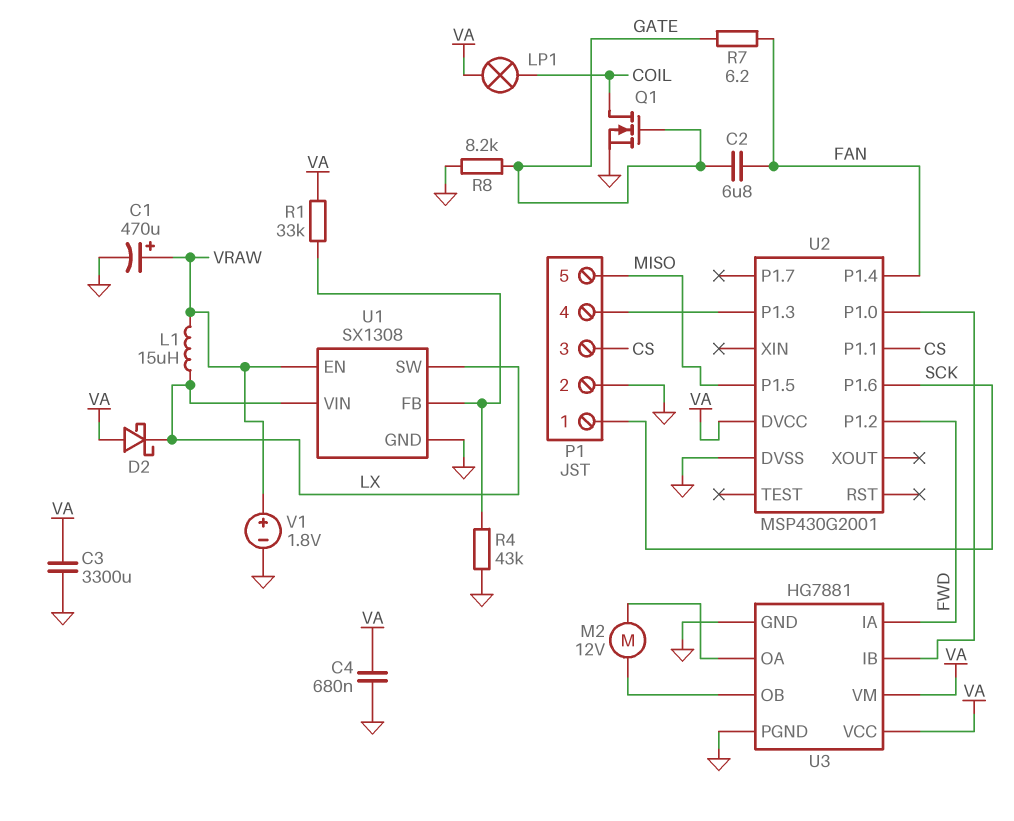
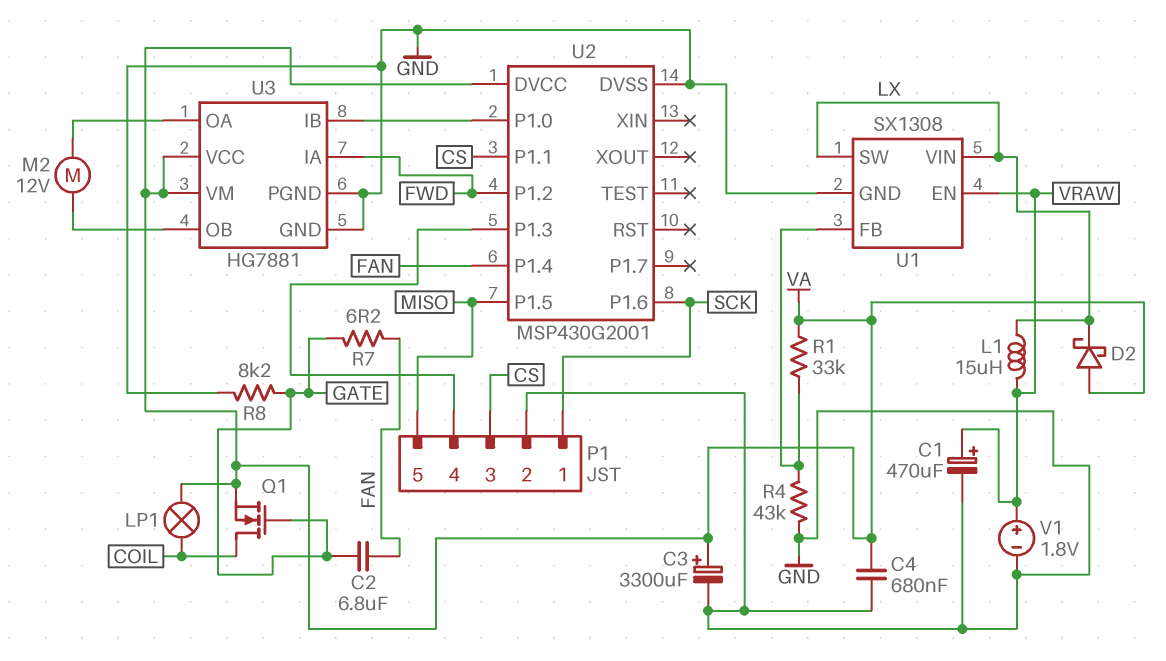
C3: 3300uF (GND, VA) -> 3300uF (plus VA, minus GND)
Q1: NMOS (G GATE, D COIL, S GND) -> NMOS (G GATE, D COIL, S VA)

